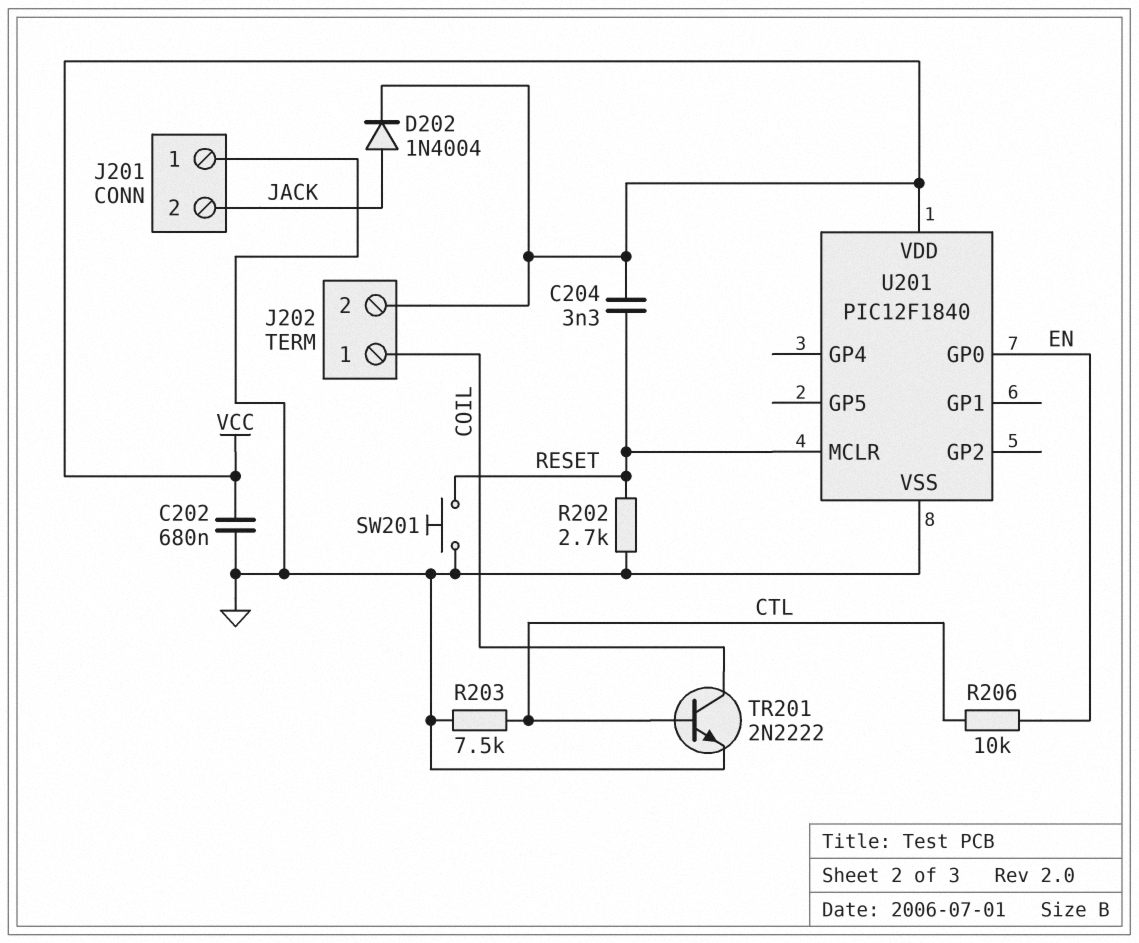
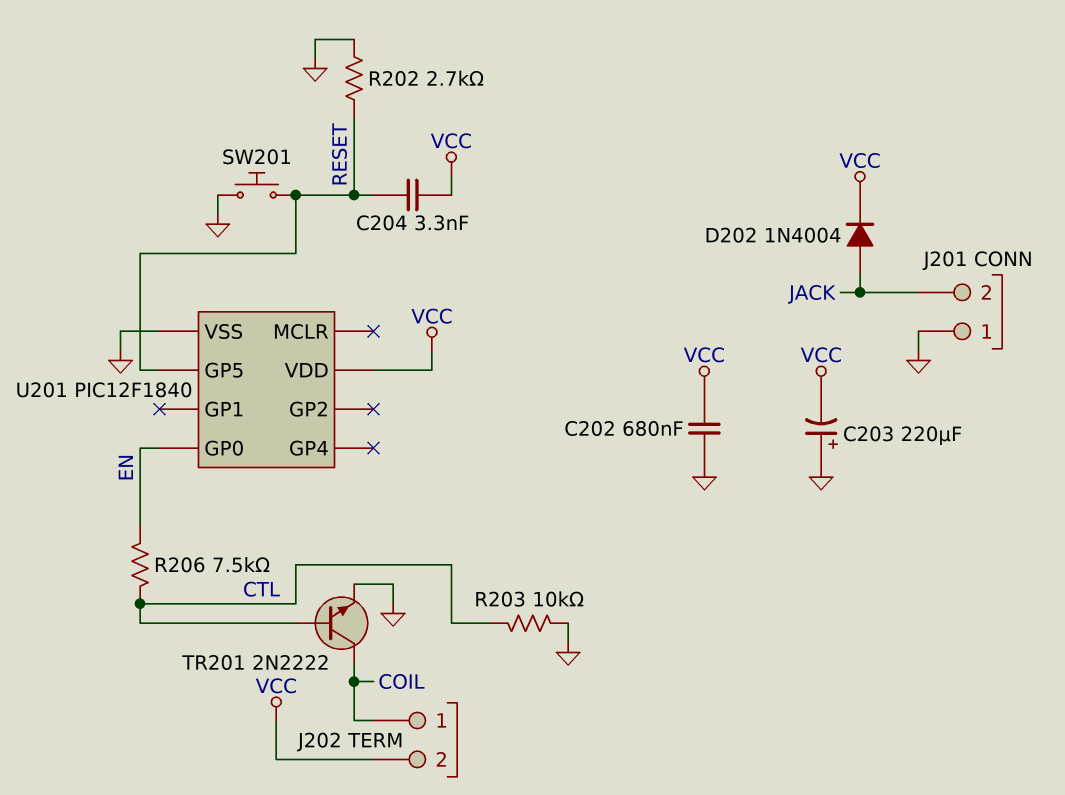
C203: none -> 220uF (plus GND, minus VCC)
R203: 7.5k (CTL, GND) -> 10k (CTL, GND)
R206: 10k (CTL, EN) -> 7.5k (CTL, EN)
U201 pin GP5: none -> RESET
U201 pin MCLR: RESET -> none

